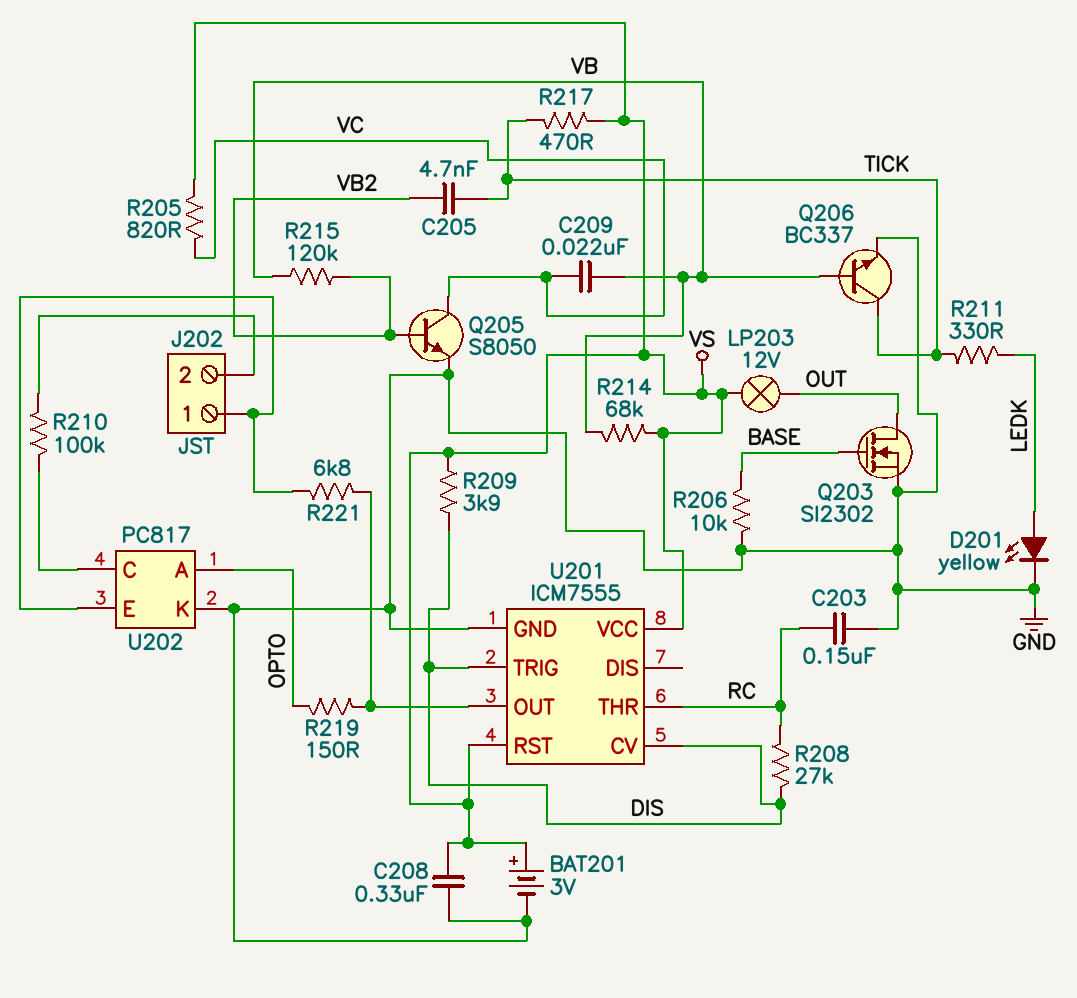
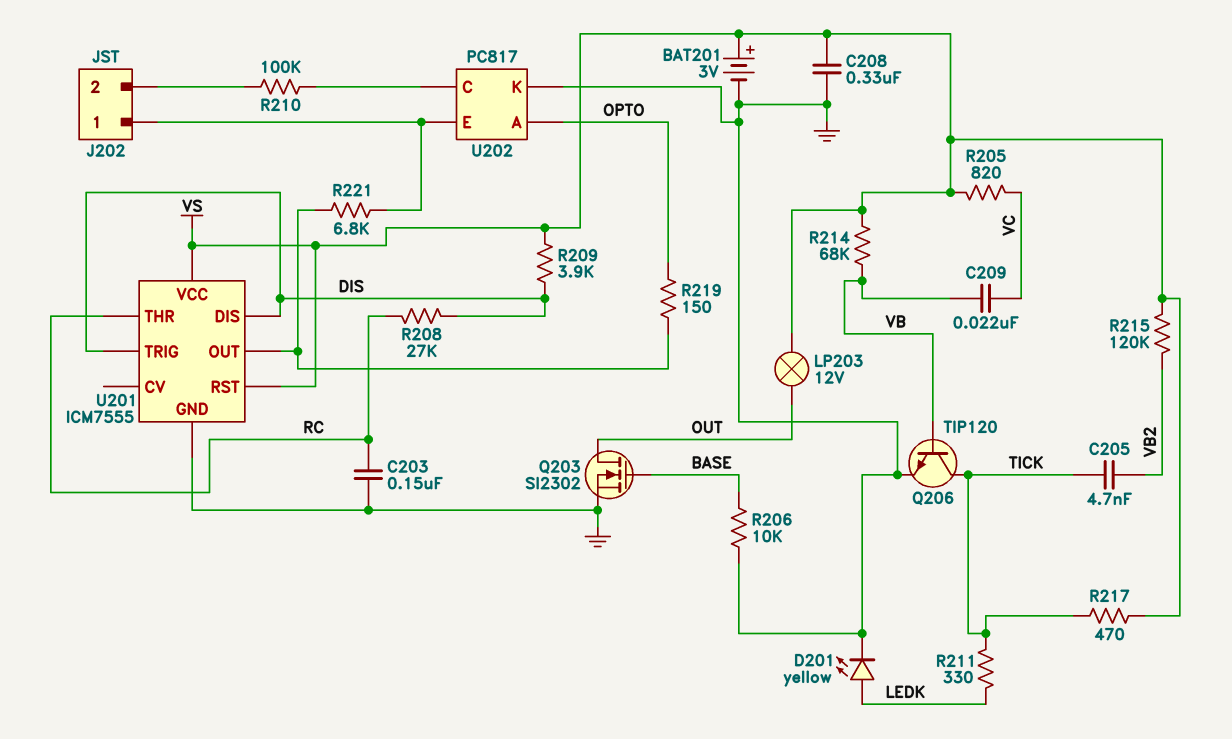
Q205: NPN S8050 (B VB2, C VC, E GND) -> none
Q206: NPN BC337 (B VB, C TICK, E GND) -> NPN TIP120 (B VB, C TICK, E GND)
R215: 120k (VB, VB2) -> 120k (VB2, VS)
U201 pin CV: DIS -> none
U201 pin DIS: none -> DIS

